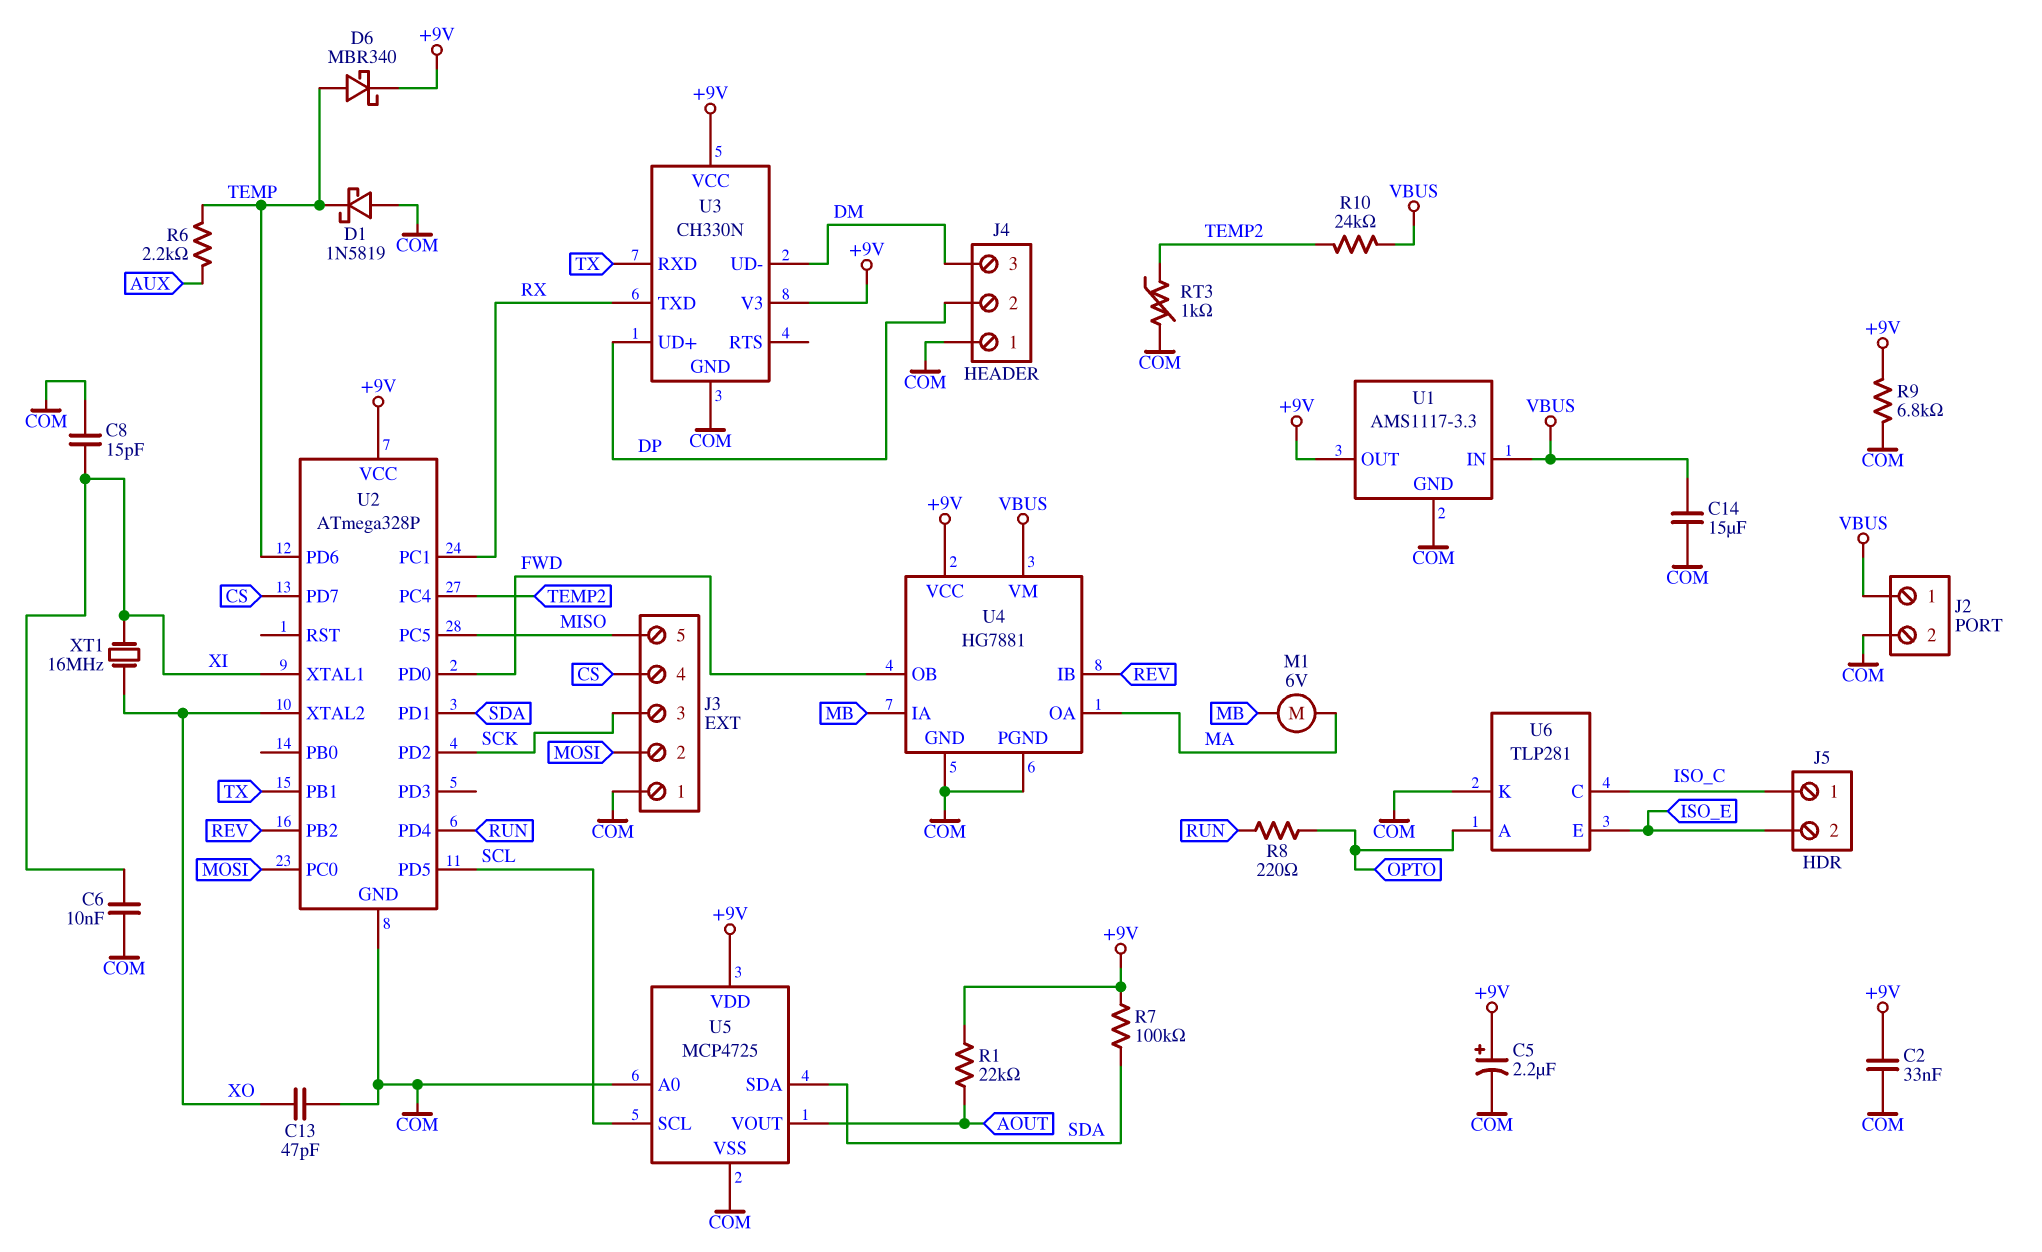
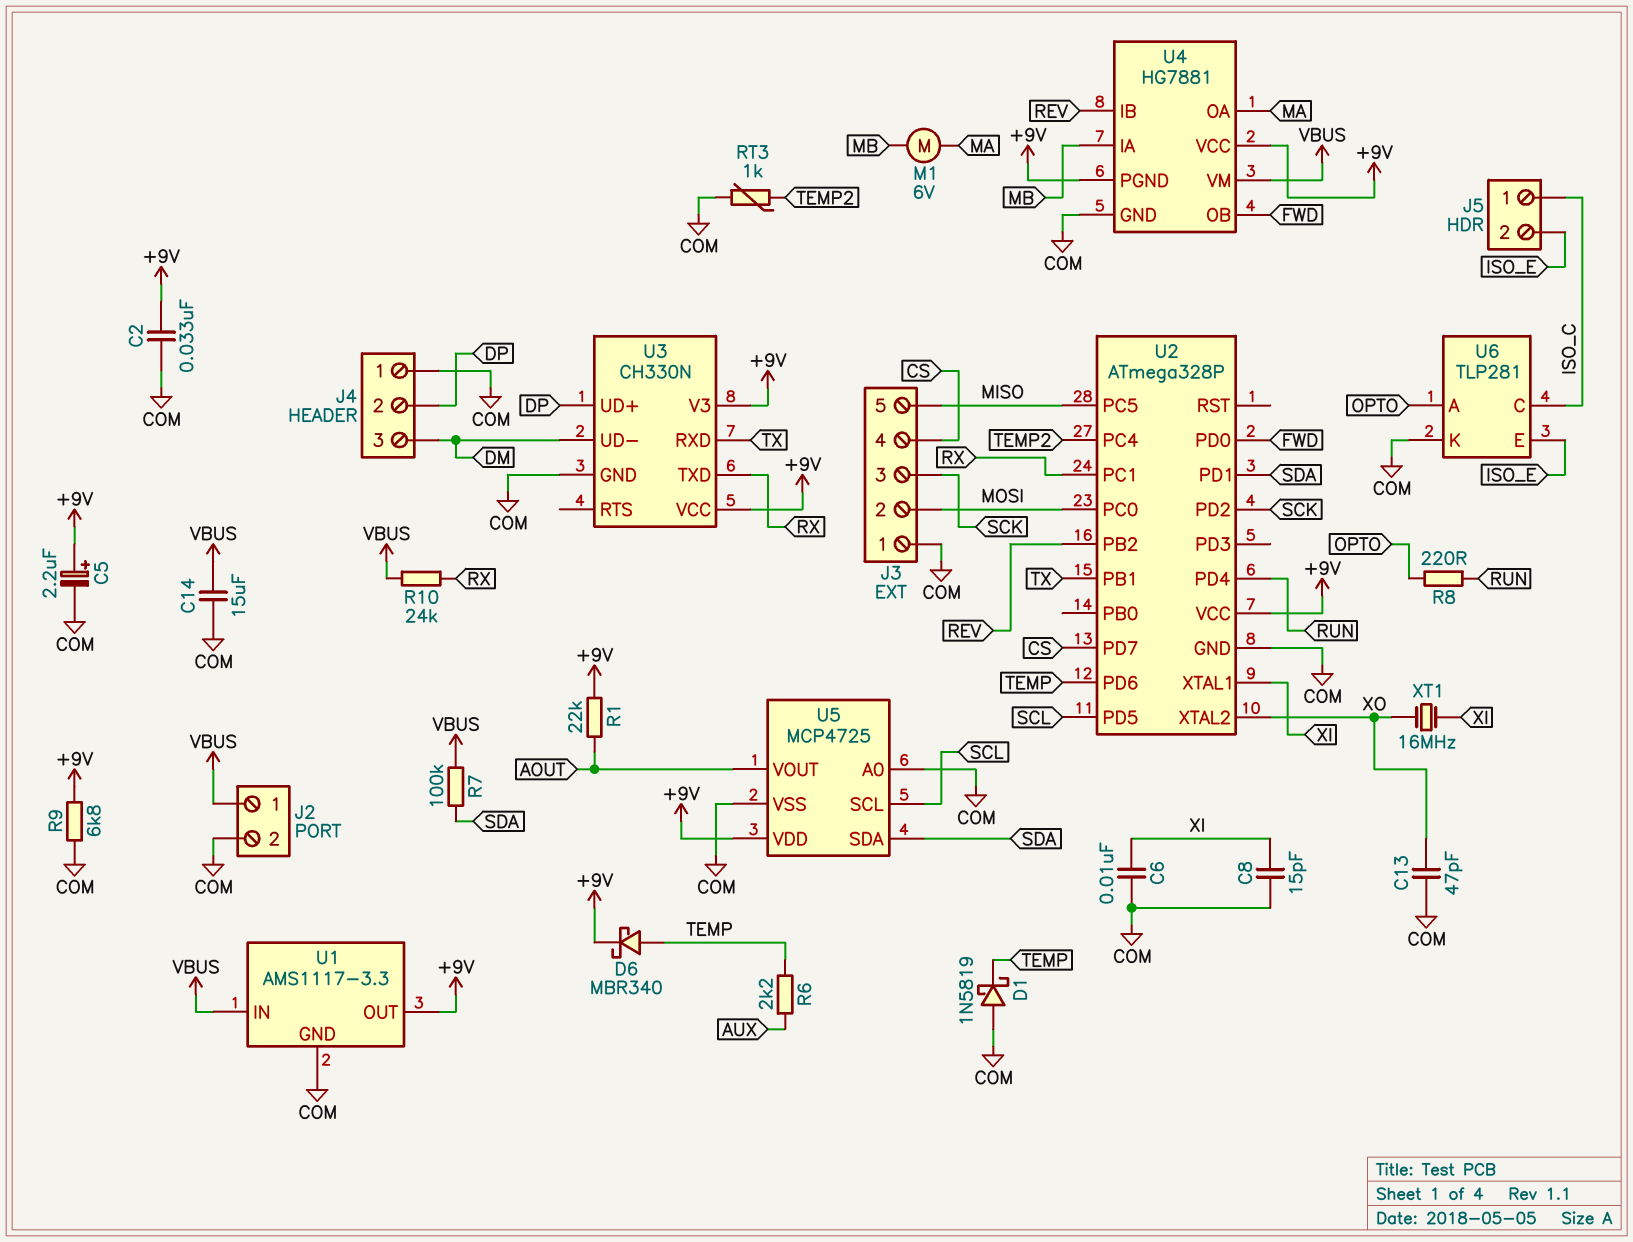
R7: 100k (+9V, SDA) -> 100k (SDA, VBUS)
R10: 24k (TEMP2, VBUS) -> 24k (RX, VBUS)
U4 pin PGND: COM -> +9V

